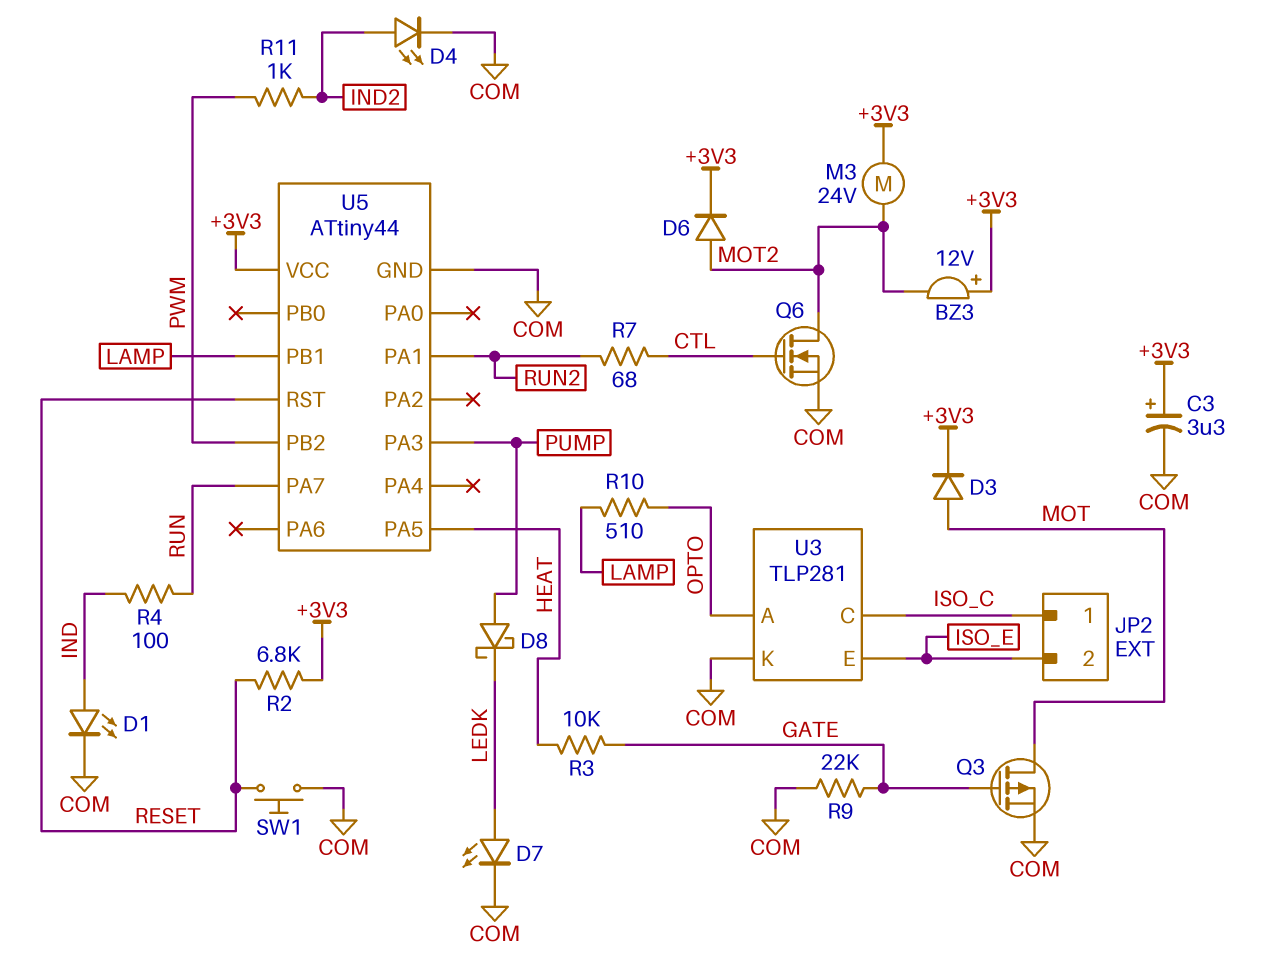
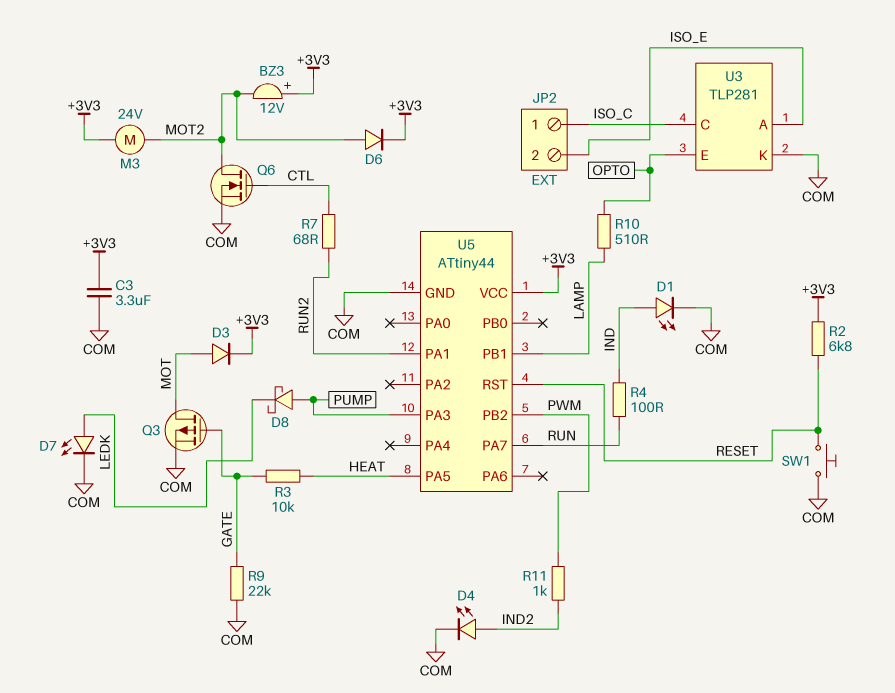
C3: 3.3uF (plus +3V3, minus COM) -> 3.3uF (+3V3, COM)
U3 pin A: OPTO -> ISO_E
U3 pin E: ISO_E -> OPTO

